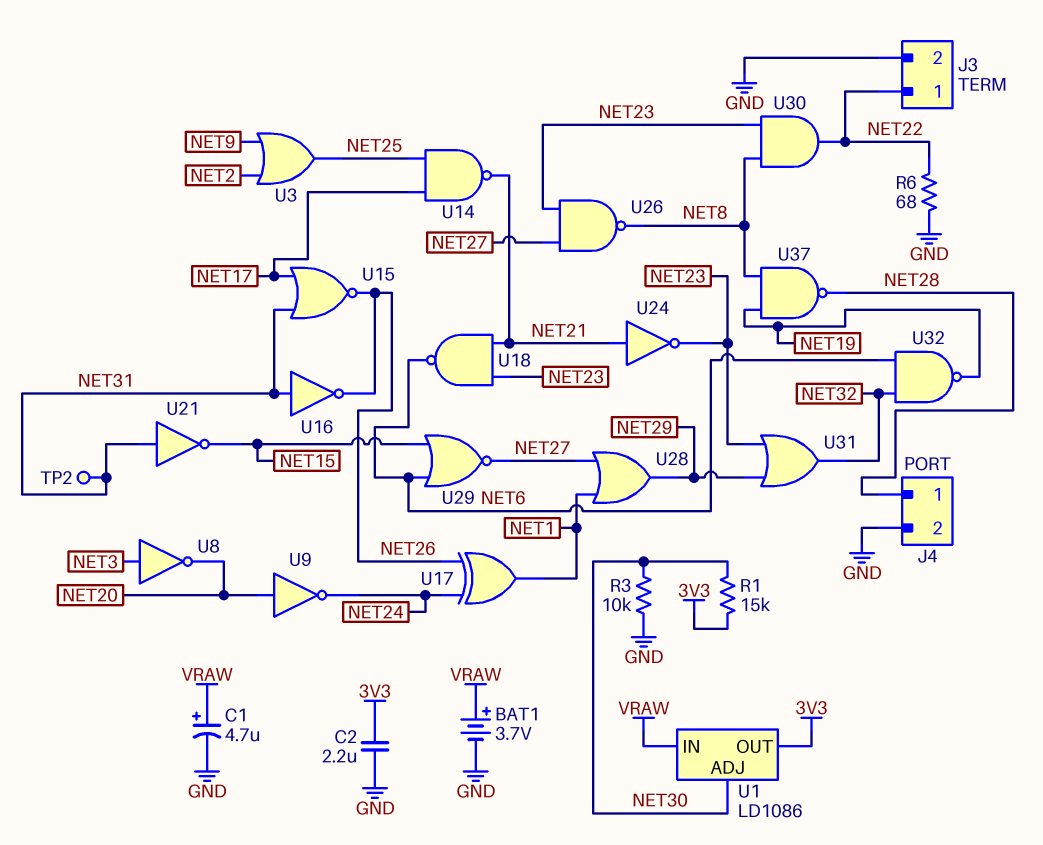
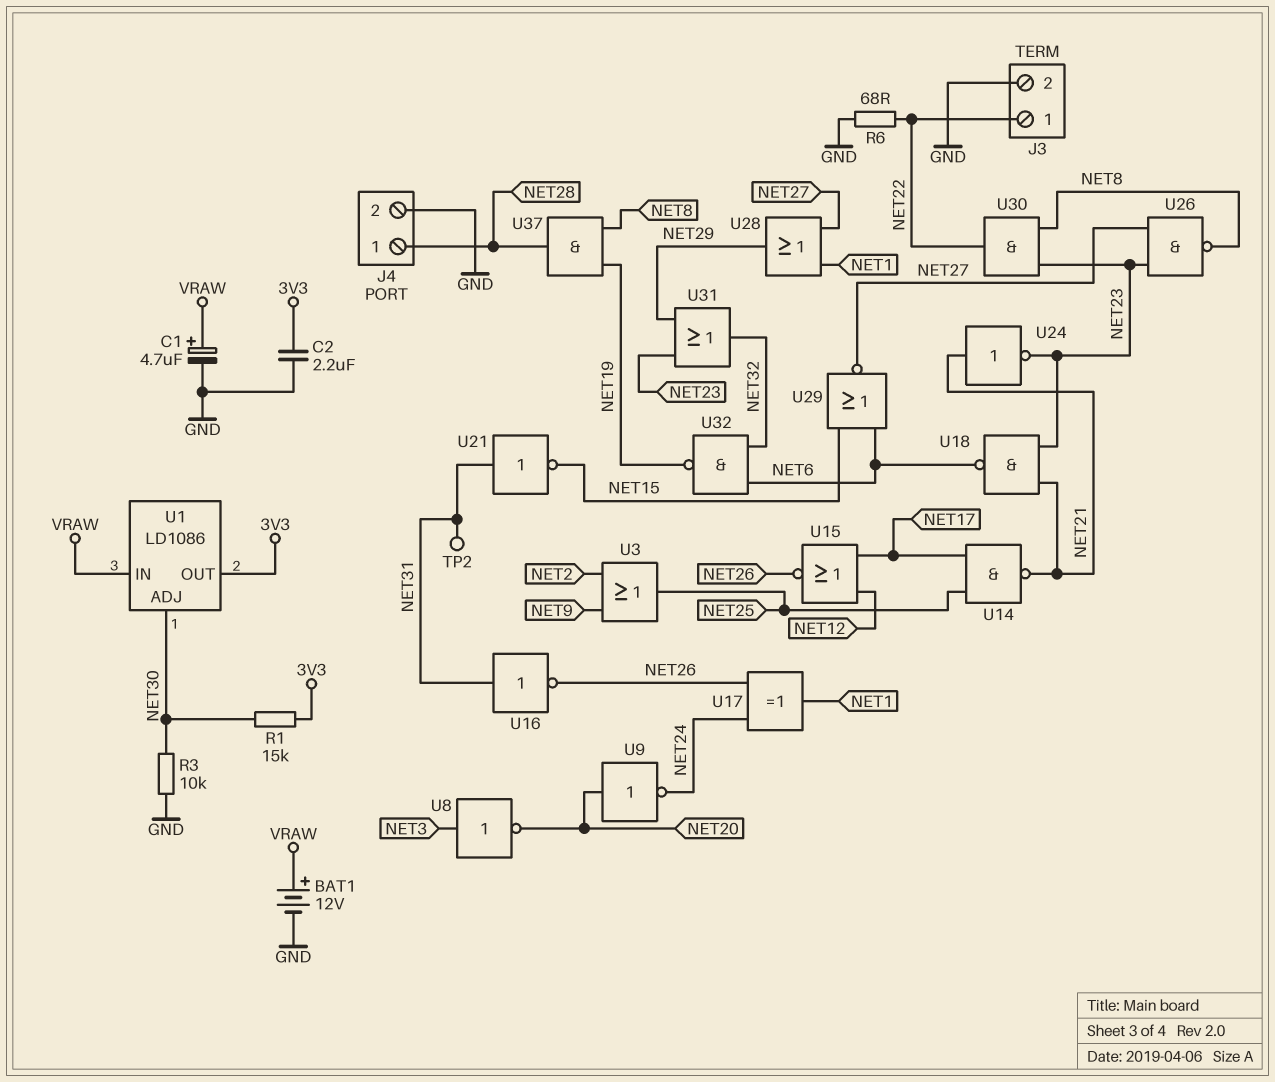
BAT1: 3.7V (plus VRAW, minus GND) -> 12V (plus VRAW, minus GND)
U15: NOR (in NET17, in NET31, out NET26) -> NOR (in NET12, in NET17, out NET26)
U37: NAND (in NET8, in NET19, out NET28) -> AND (in NET8, in NET19, out NET28)

